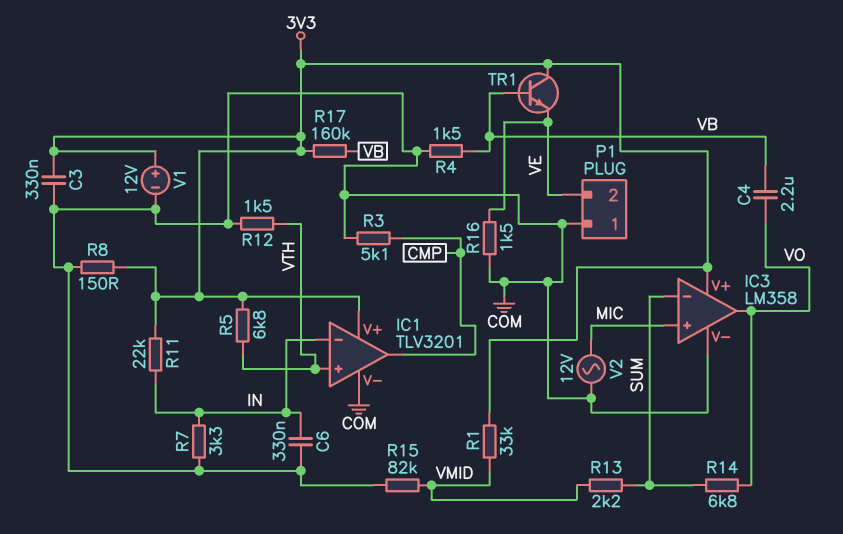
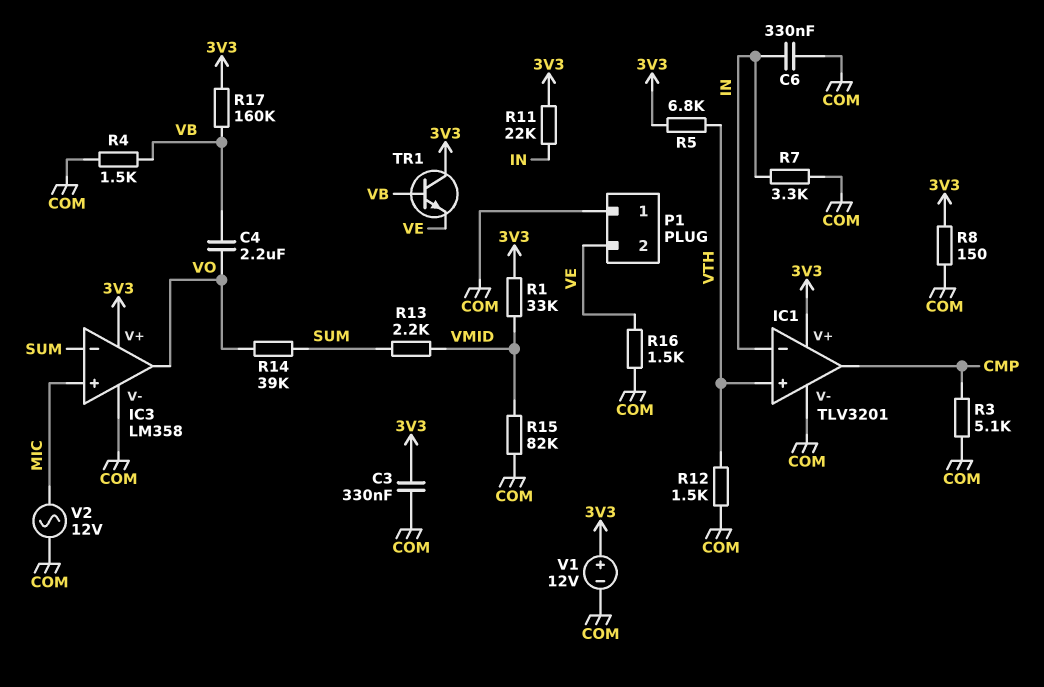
R14: 6.8k (SUM, VO) -> 39k (SUM, VO)

